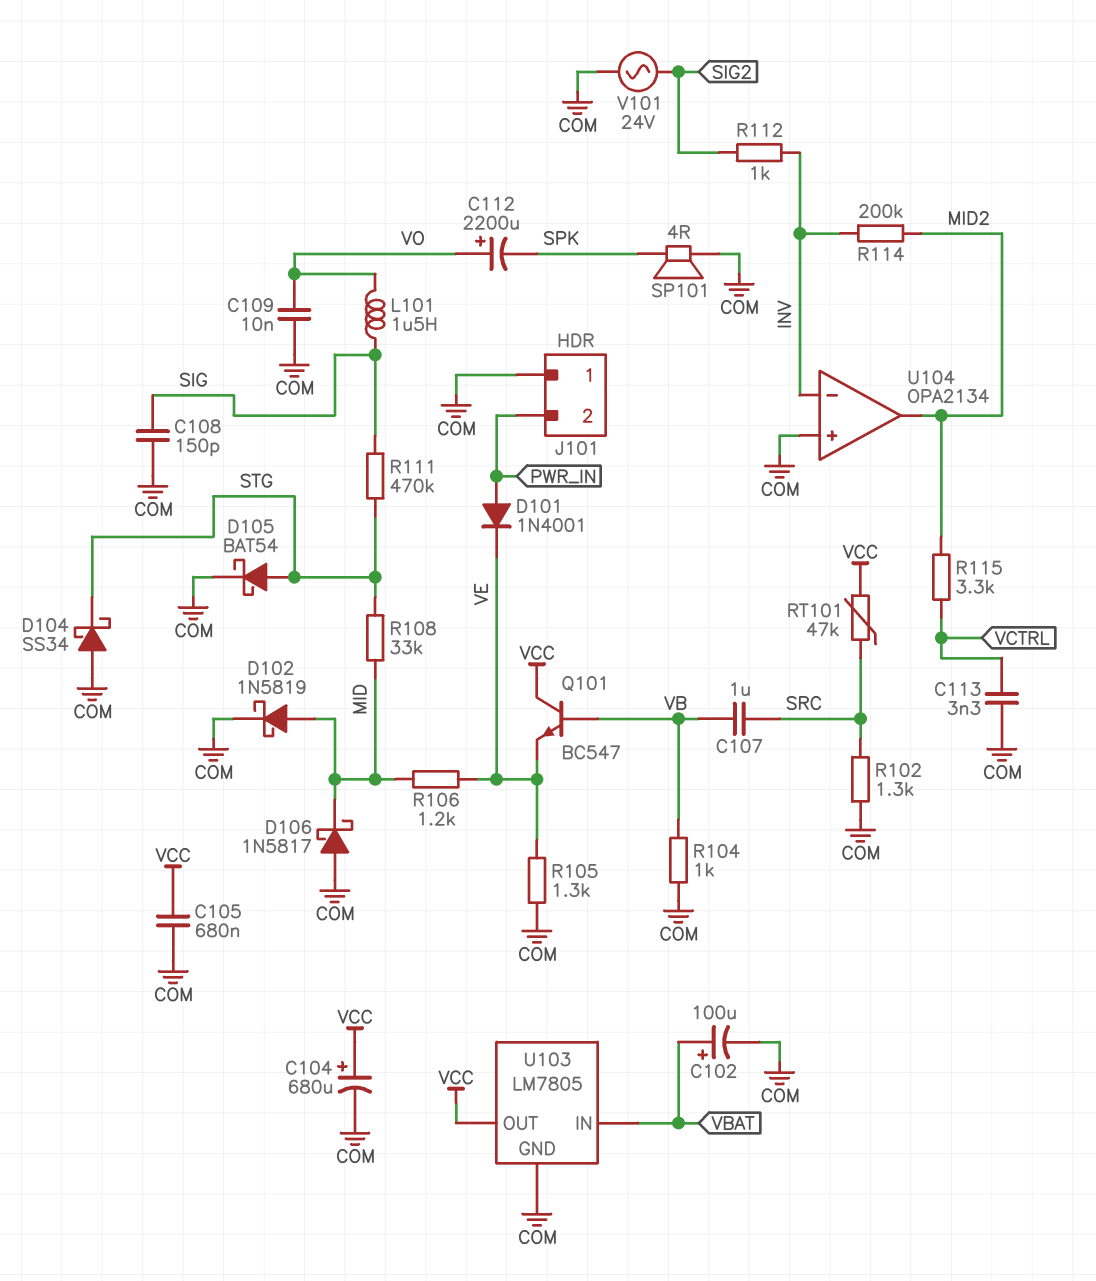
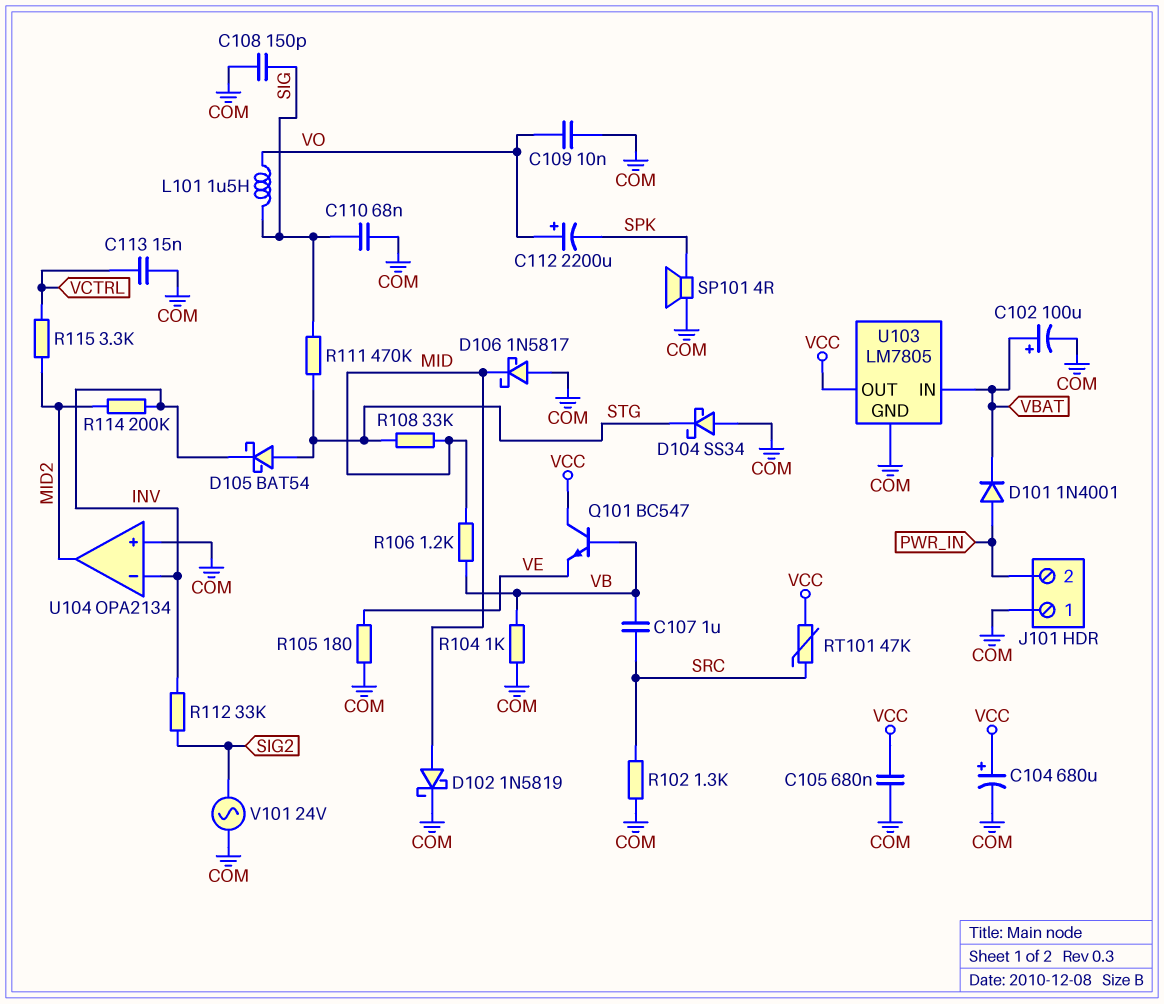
C110: none -> 68nF (COM, SIG)
C113: 3.3nF (COM, VCTRL) -> 15nF (COM, VCTRL)
D101: diode 1N4001 (A PWR_IN, K VE) -> diode 1N4001 (A PWR_IN, K VBAT)
D105: schottky BAT54 (A STG, K COM) -> schottky BAT54 (A STG, K INV)
R105: 1.3k (COM, VE) -> 180 (COM, VE)
R106: 1.2k (MID, VE) -> 1.2k (MID, VB)
R112: 1k (INV, SIG2) -> 33k (INV, SIG2)

